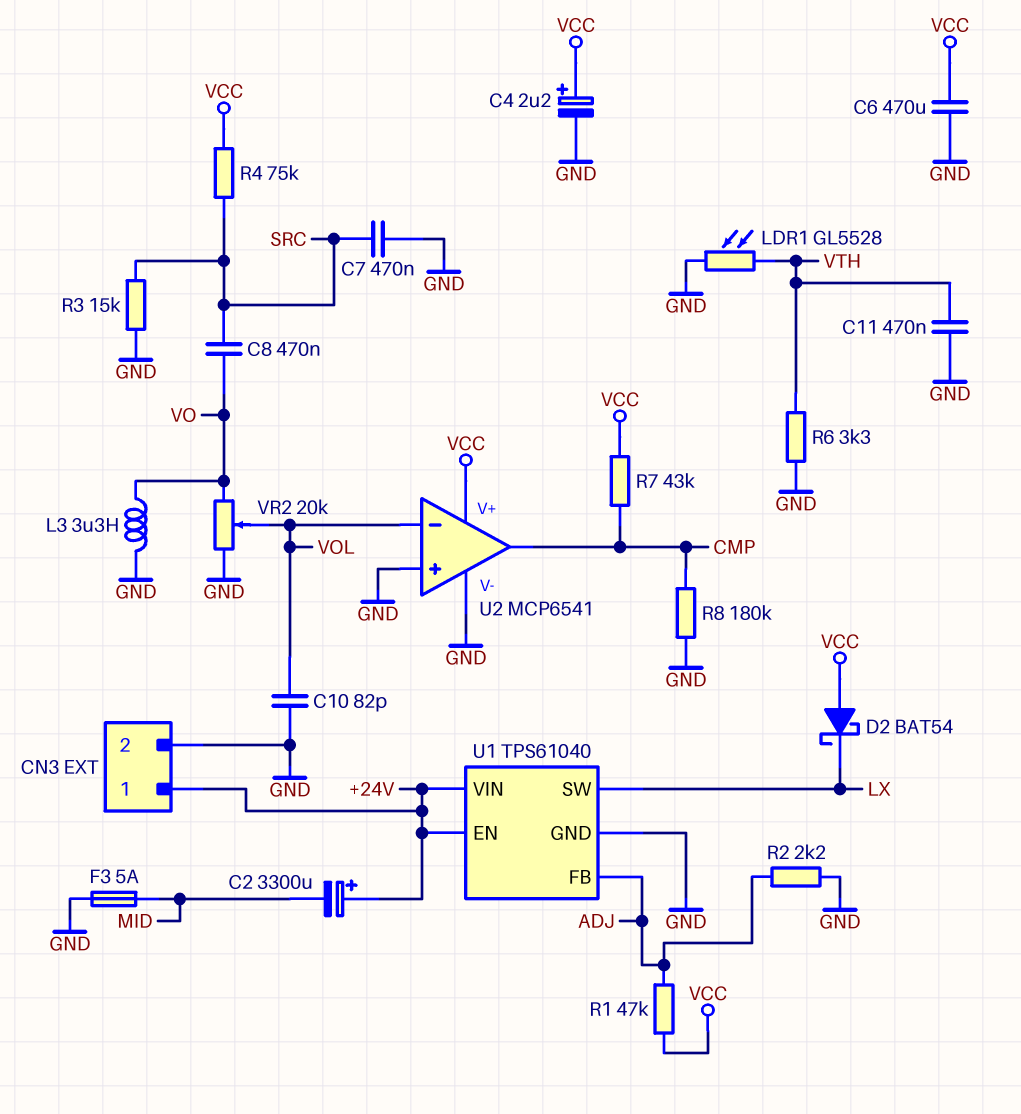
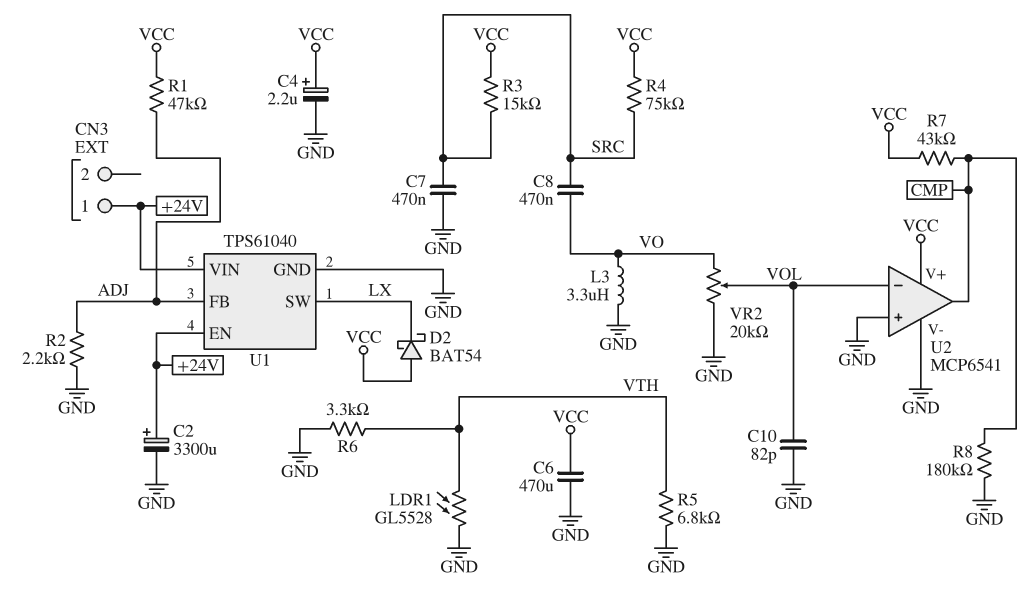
C2: 3300uF (plus +24V, minus MID) -> 3300uF (plus +24V, minus GND)
C11: 470nF (GND, VTH) -> none
CN3 pin 2: GND -> none
F3: 5A (GND, MID) -> none
R3: 15k (GND, SRC) -> 15k (SRC, VCC)
R5: none -> 6.8k (GND, VTH)

